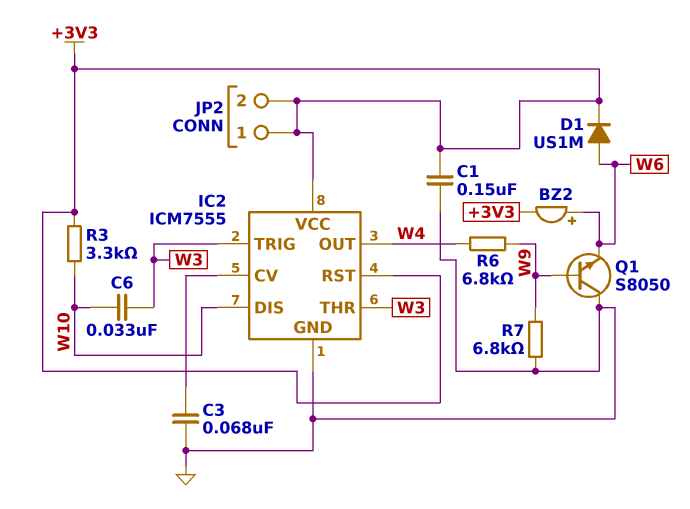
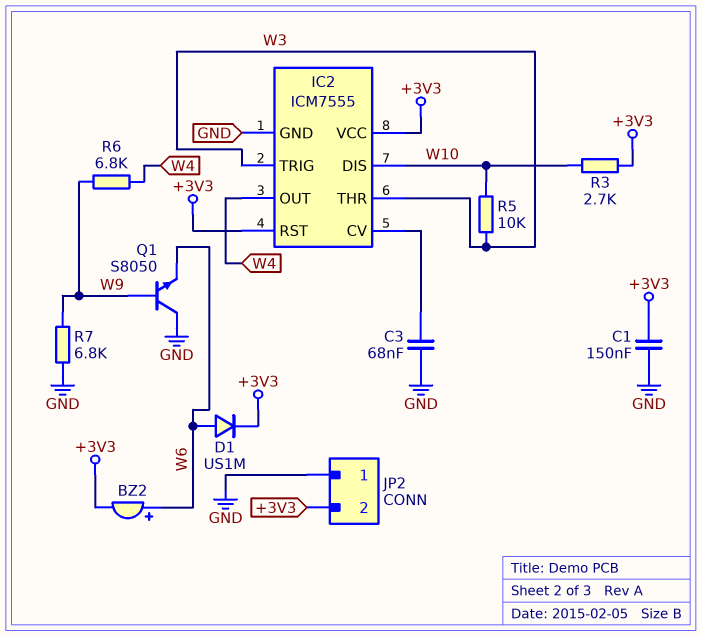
C6: 33nF (W3, W10) -> none
JP2 pin 1: +3V3 -> GND
R3: 3.3k (+3V3, W10) -> 2.7k (+3V3, W10)
R5: none -> 10k (W3, W10)

